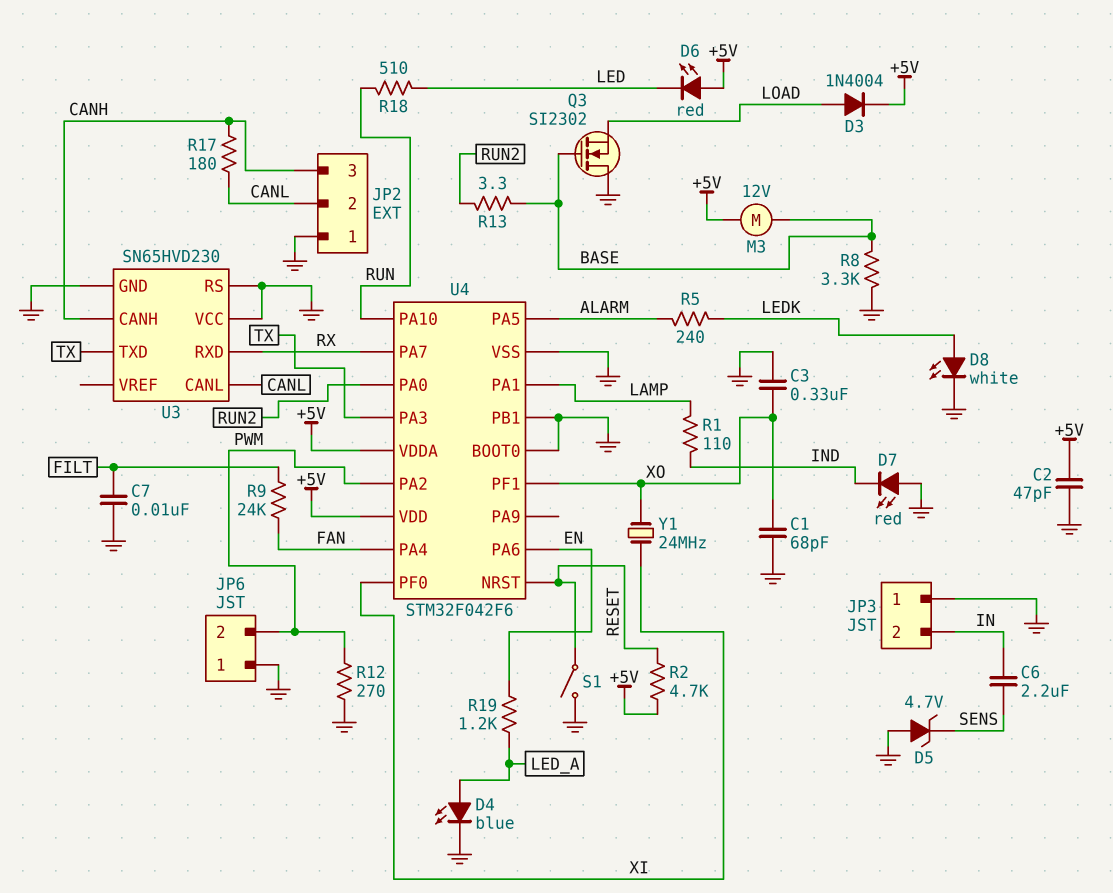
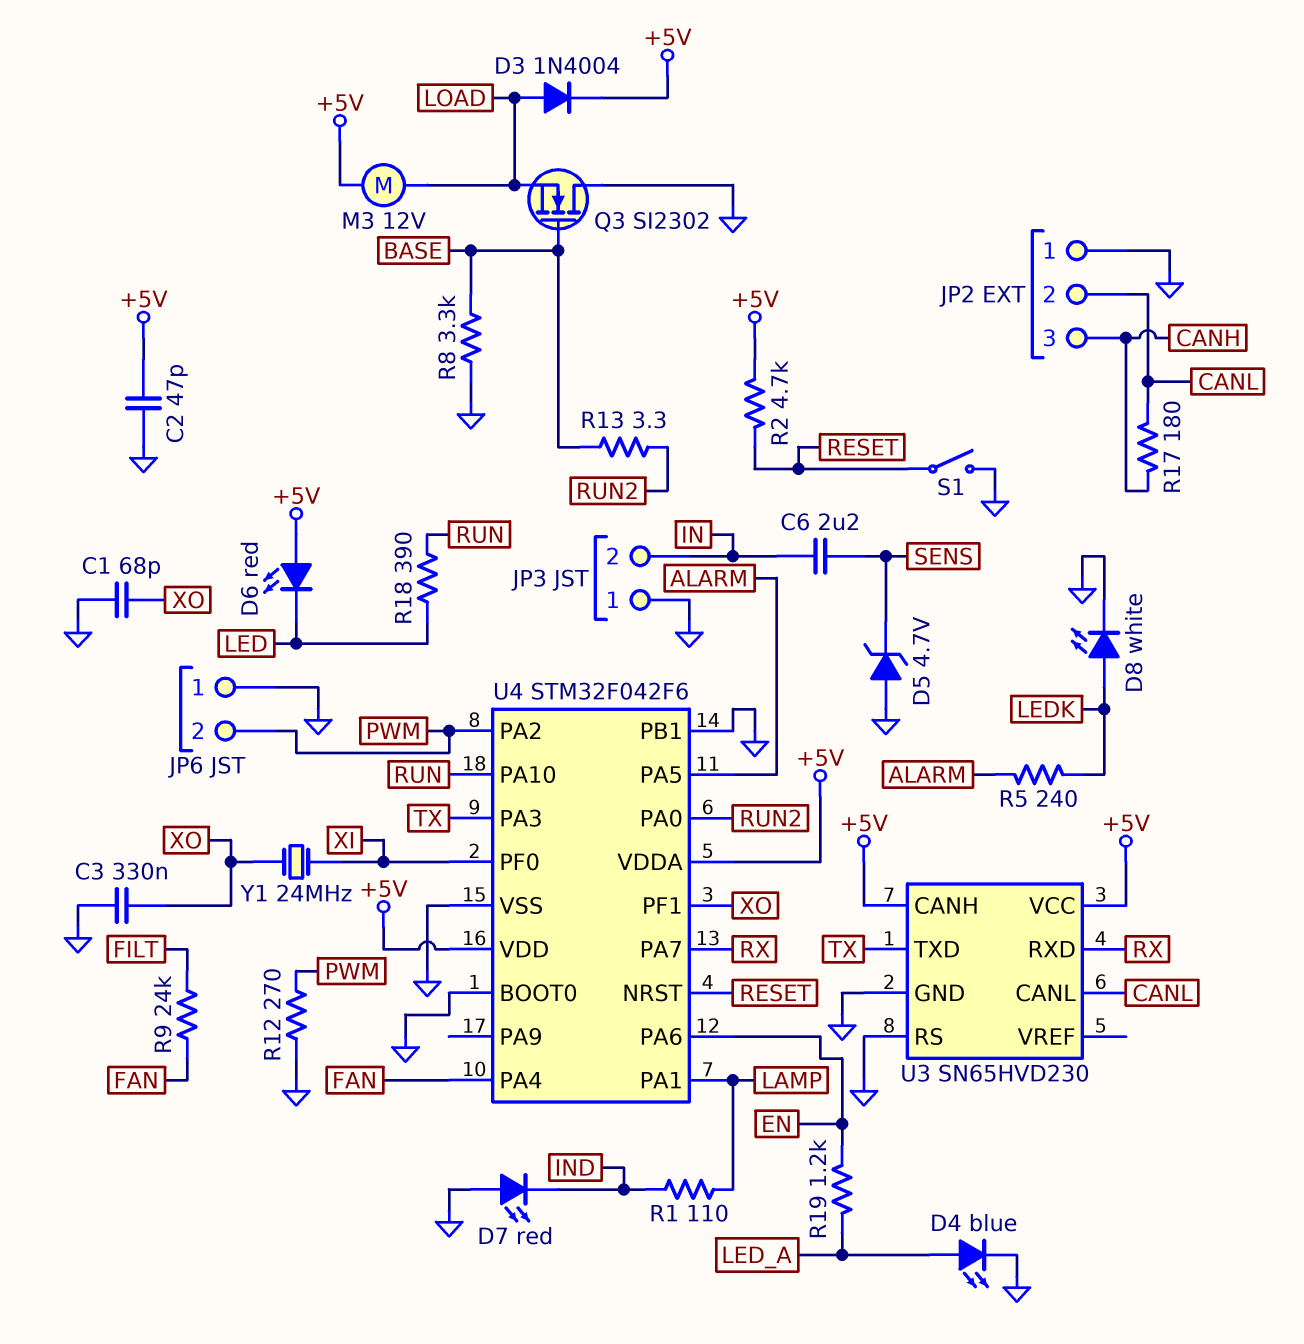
C7: 10nF (FILT, GND) -> none
M3: motor 12V (+5V, BASE) -> motor 12V (+5V, LOAD)
R18: 510 (LED, RUN) -> 390 (LED, RUN)
U3 pin CANH: CANH -> +5V
U3 pin VCC: GND -> +5V

